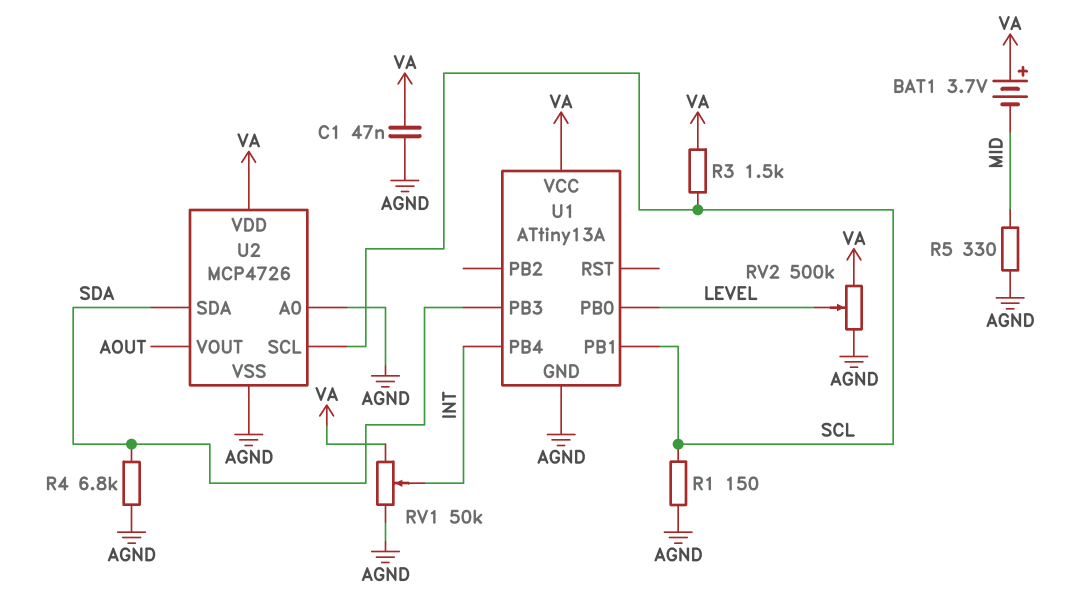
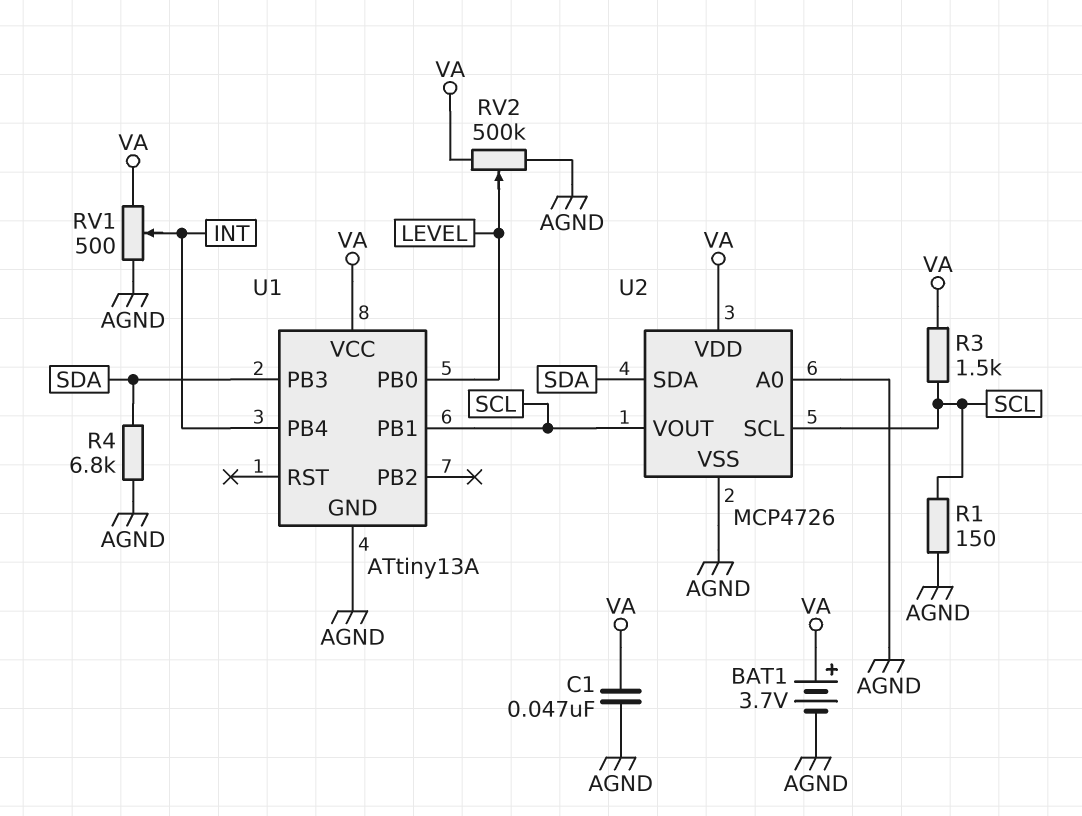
BAT1: 3.7V (plus VA, minus MID) -> 3.7V (plus VA, minus AGND)
R5: 330 (AGND, MID) -> none
RV1: 50k (AGND, VA, wiper INT) -> 500 (AGND, VA, wiper INT)
U2 pin VOUT: AOUT -> SCL

